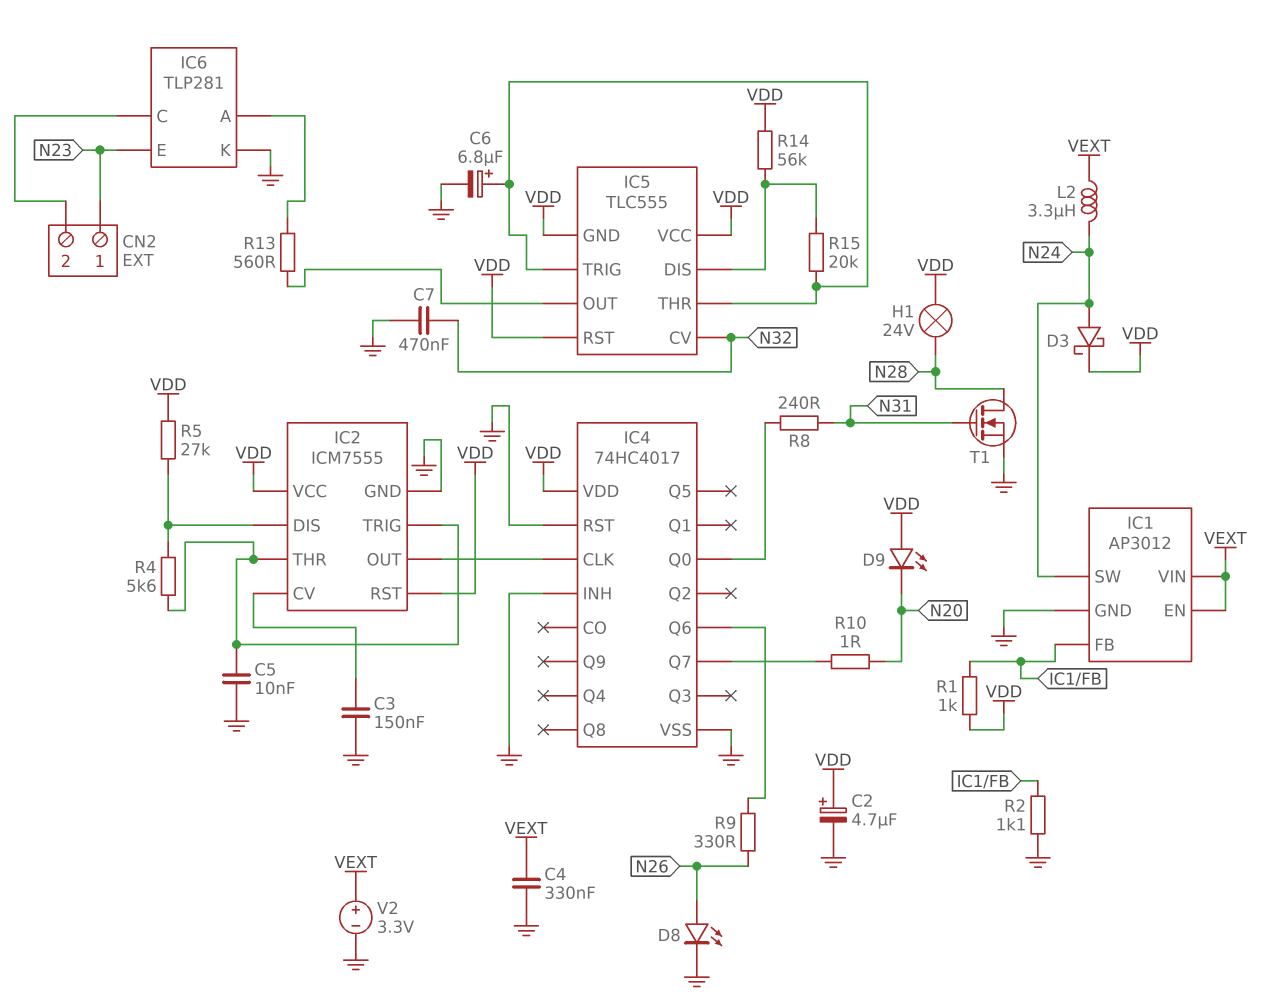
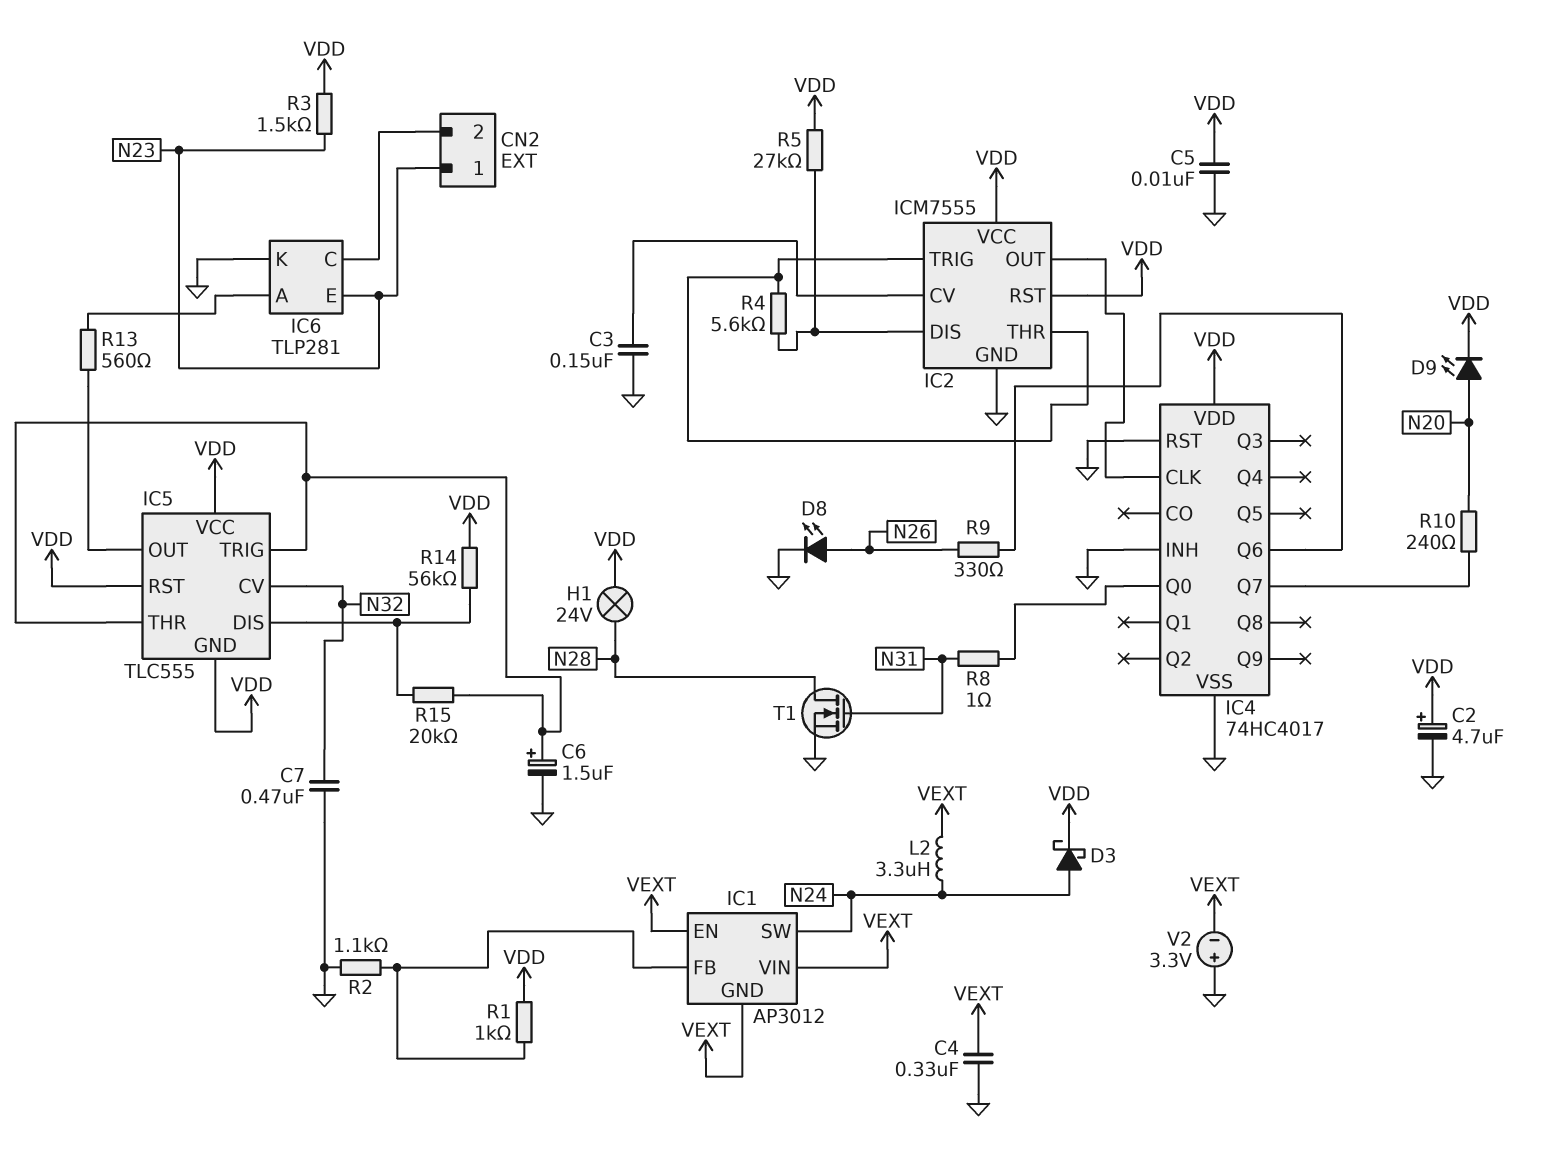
C5: 10nF (GND, IC2/THR) -> 10nF (GND, VDD)
C6: 6.8uF (plus IC5/THR, minus GND) -> 1.5uF (plus IC5/THR, minus GND)
D9: LED (A VDD, K N20) -> LED (A N20, K VDD)
IC1 pin GND: GND -> VEXT
R3: none -> 1.5k (N23, VDD)
R8: 240 (IC4/Q0, N31) -> 1 (IC4/Q0, N31)
R10: 1 (IC4/Q7, N20) -> 240 (IC4/Q7, N20)
V2: 3.3V (plus VEXT, minus GND) -> 3.3V (plus GND, minus VEXT)

